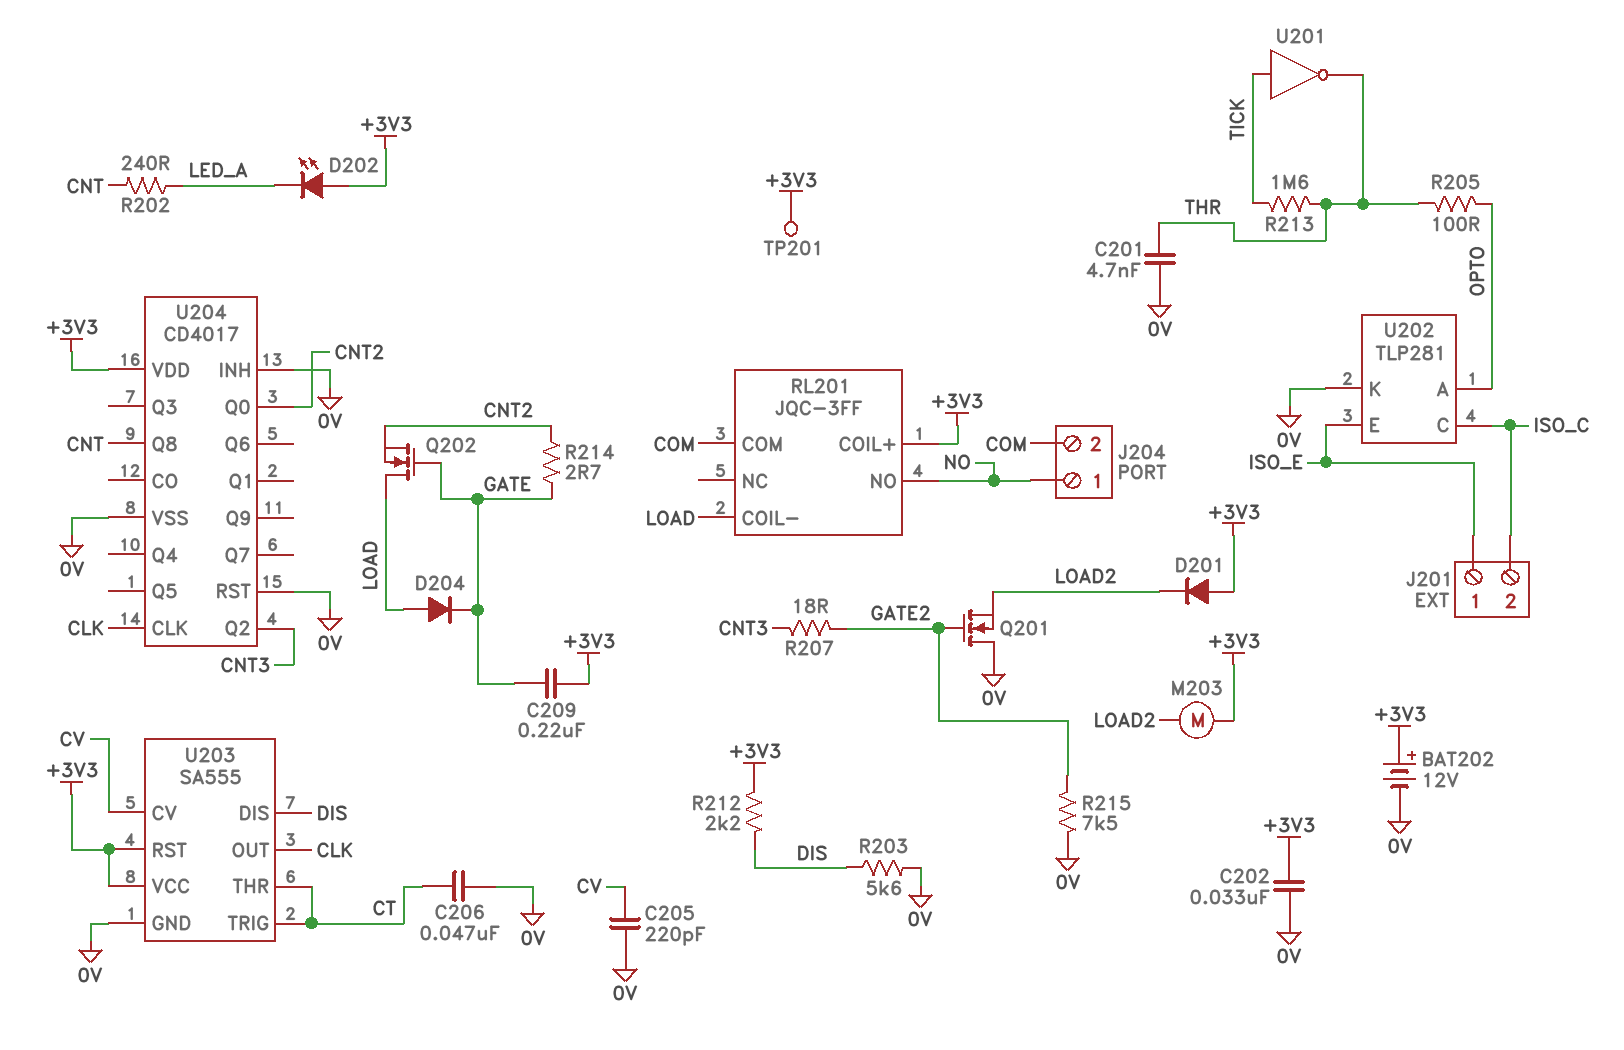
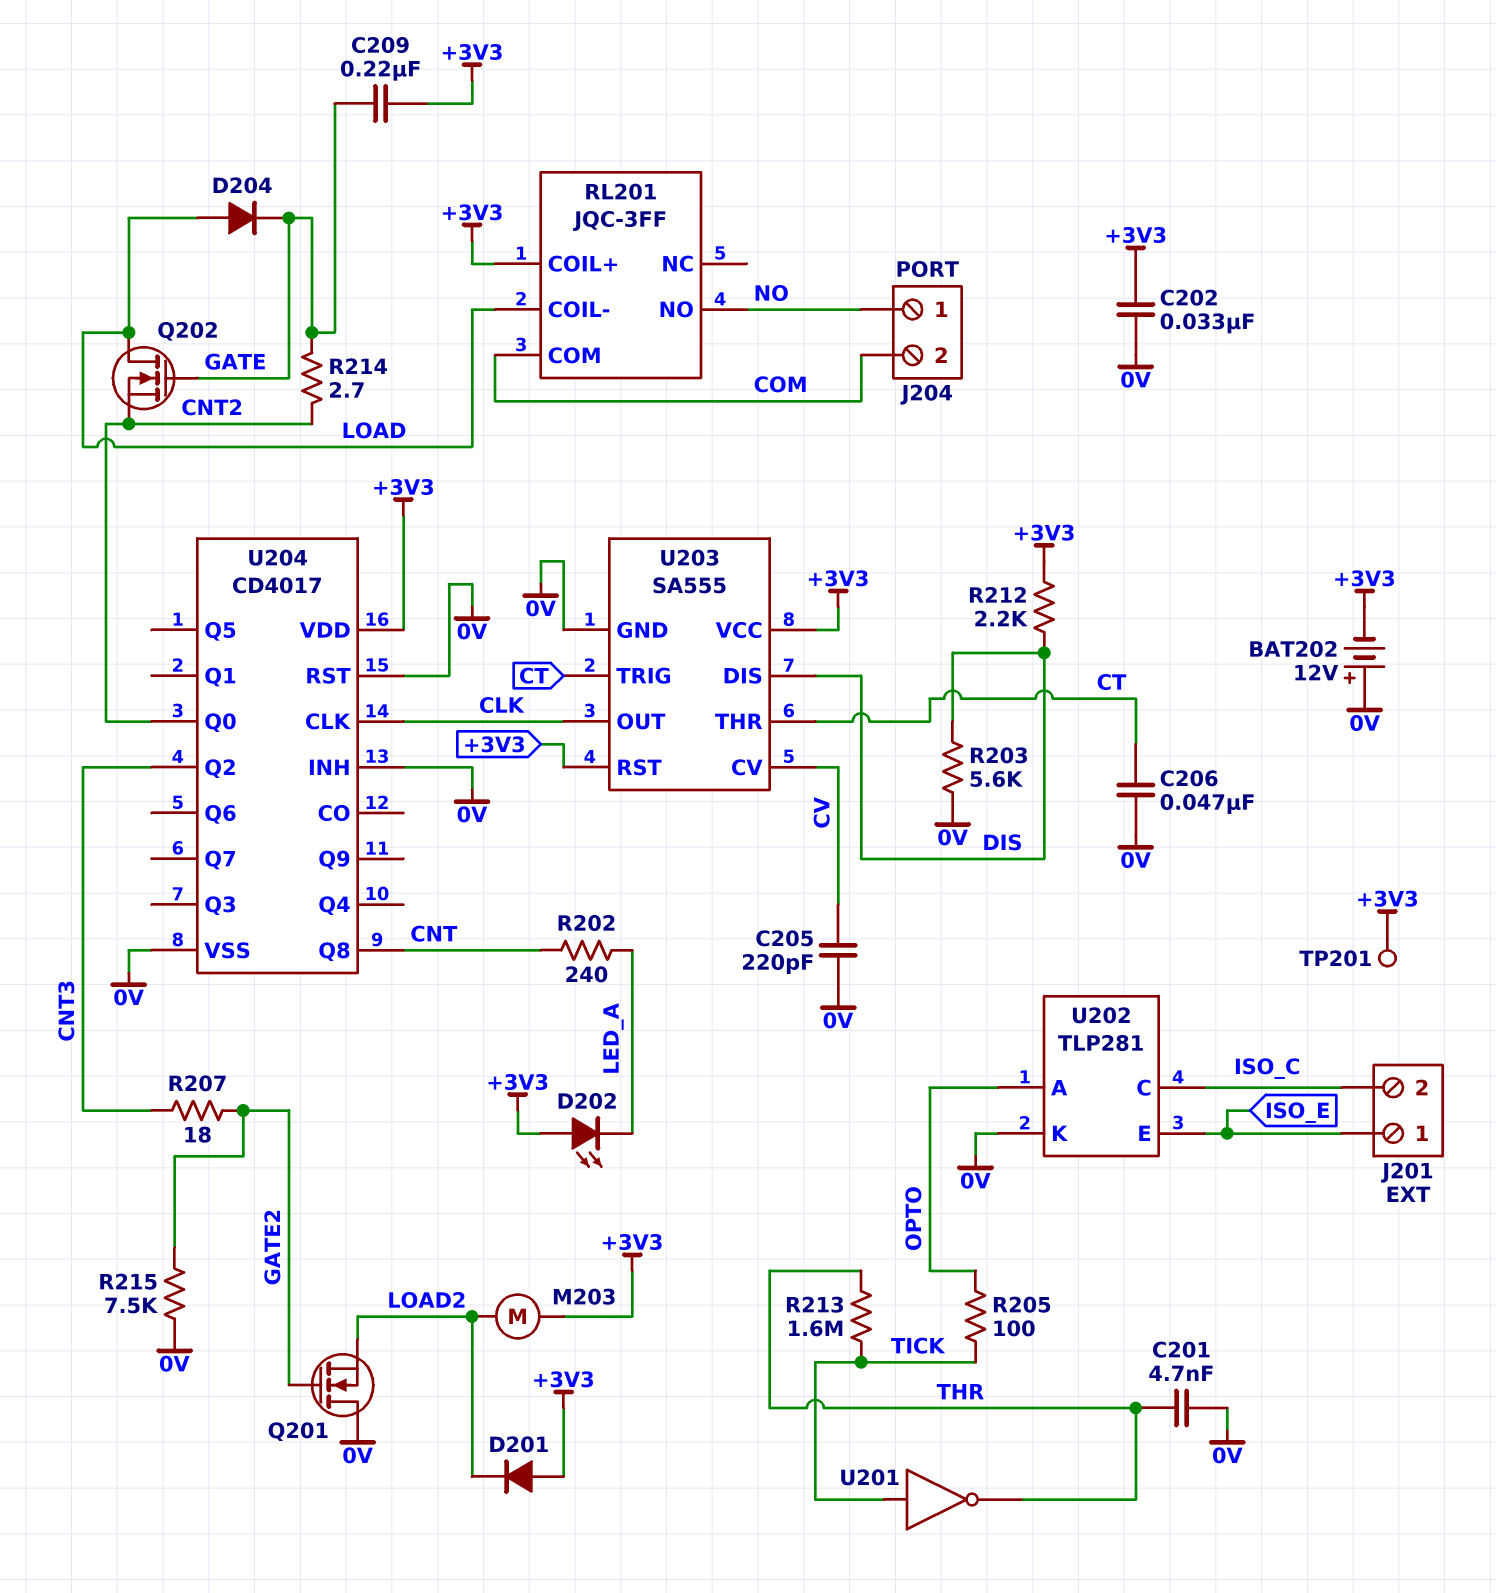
BAT202: 12V (plus +3V3, minus 0V) -> 12V (plus 0V, minus +3V3)
R205: 100 (OPTO, THR) -> 100 (OPTO, TICK)

